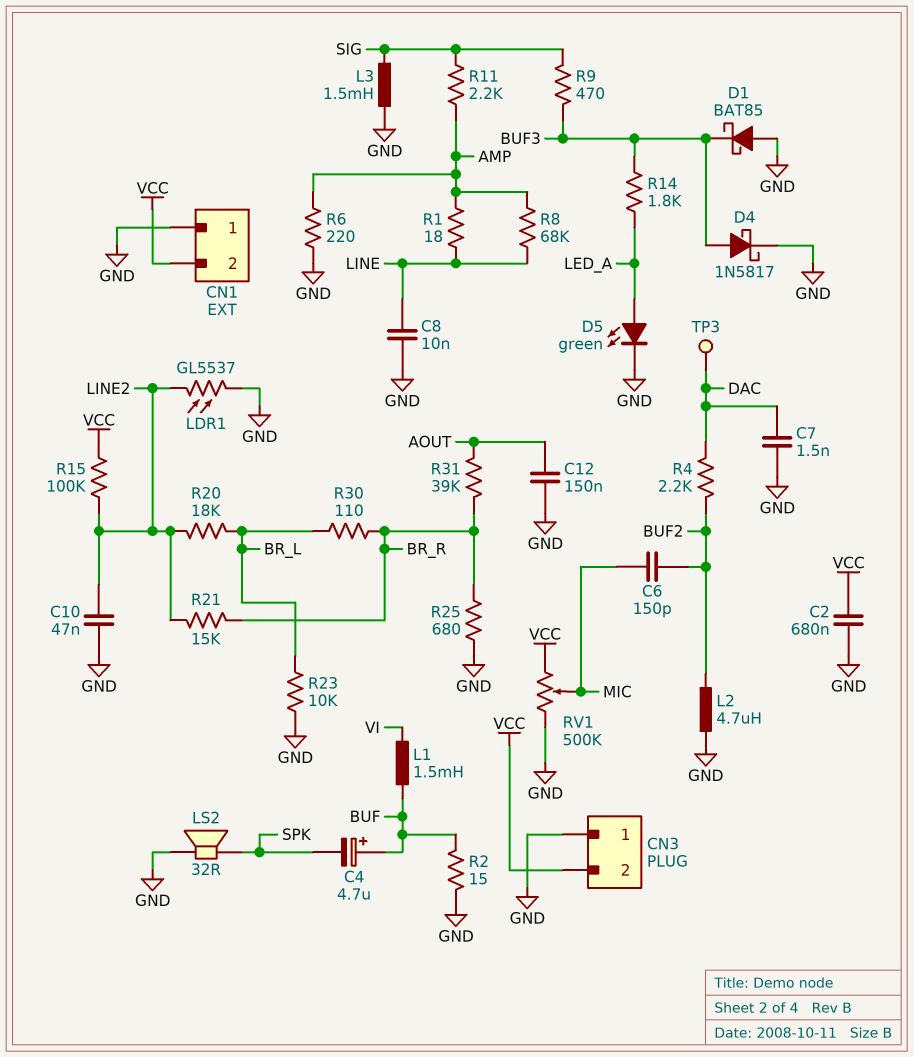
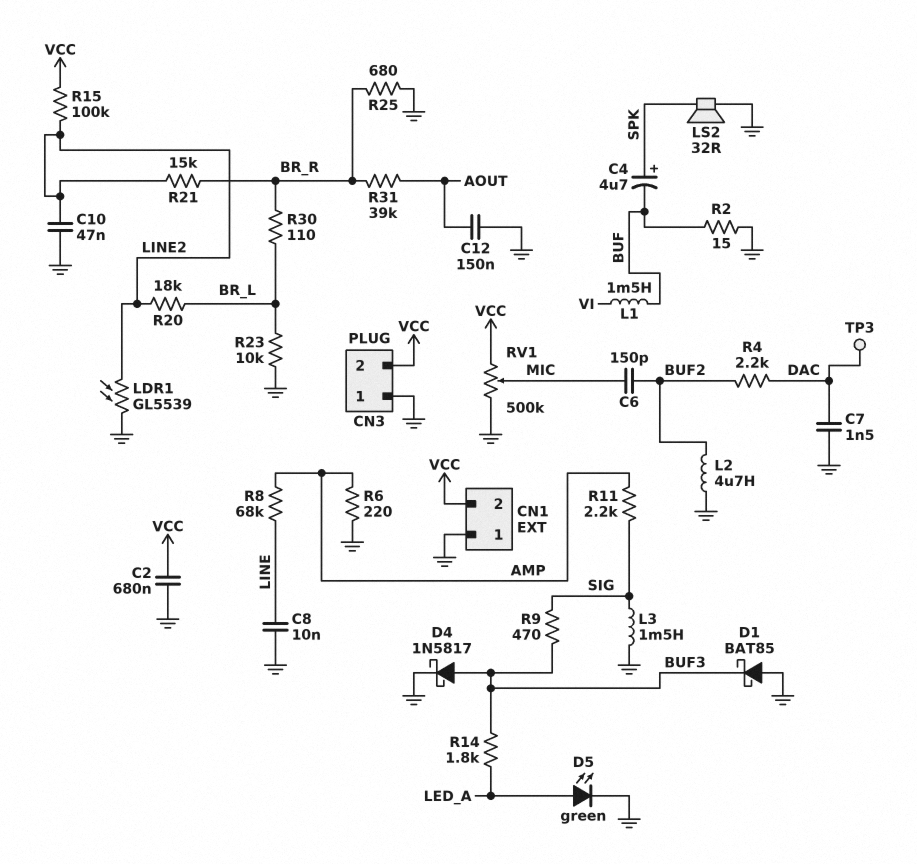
C4: 4.7uF (plus BUF, minus SPK) -> 4.7uF (plus SPK, minus BUF)
LDR1: GL5537 (GND, LINE2) -> GL5539 (GND, LINE2)
R1: 18 (AMP, LINE) -> none

